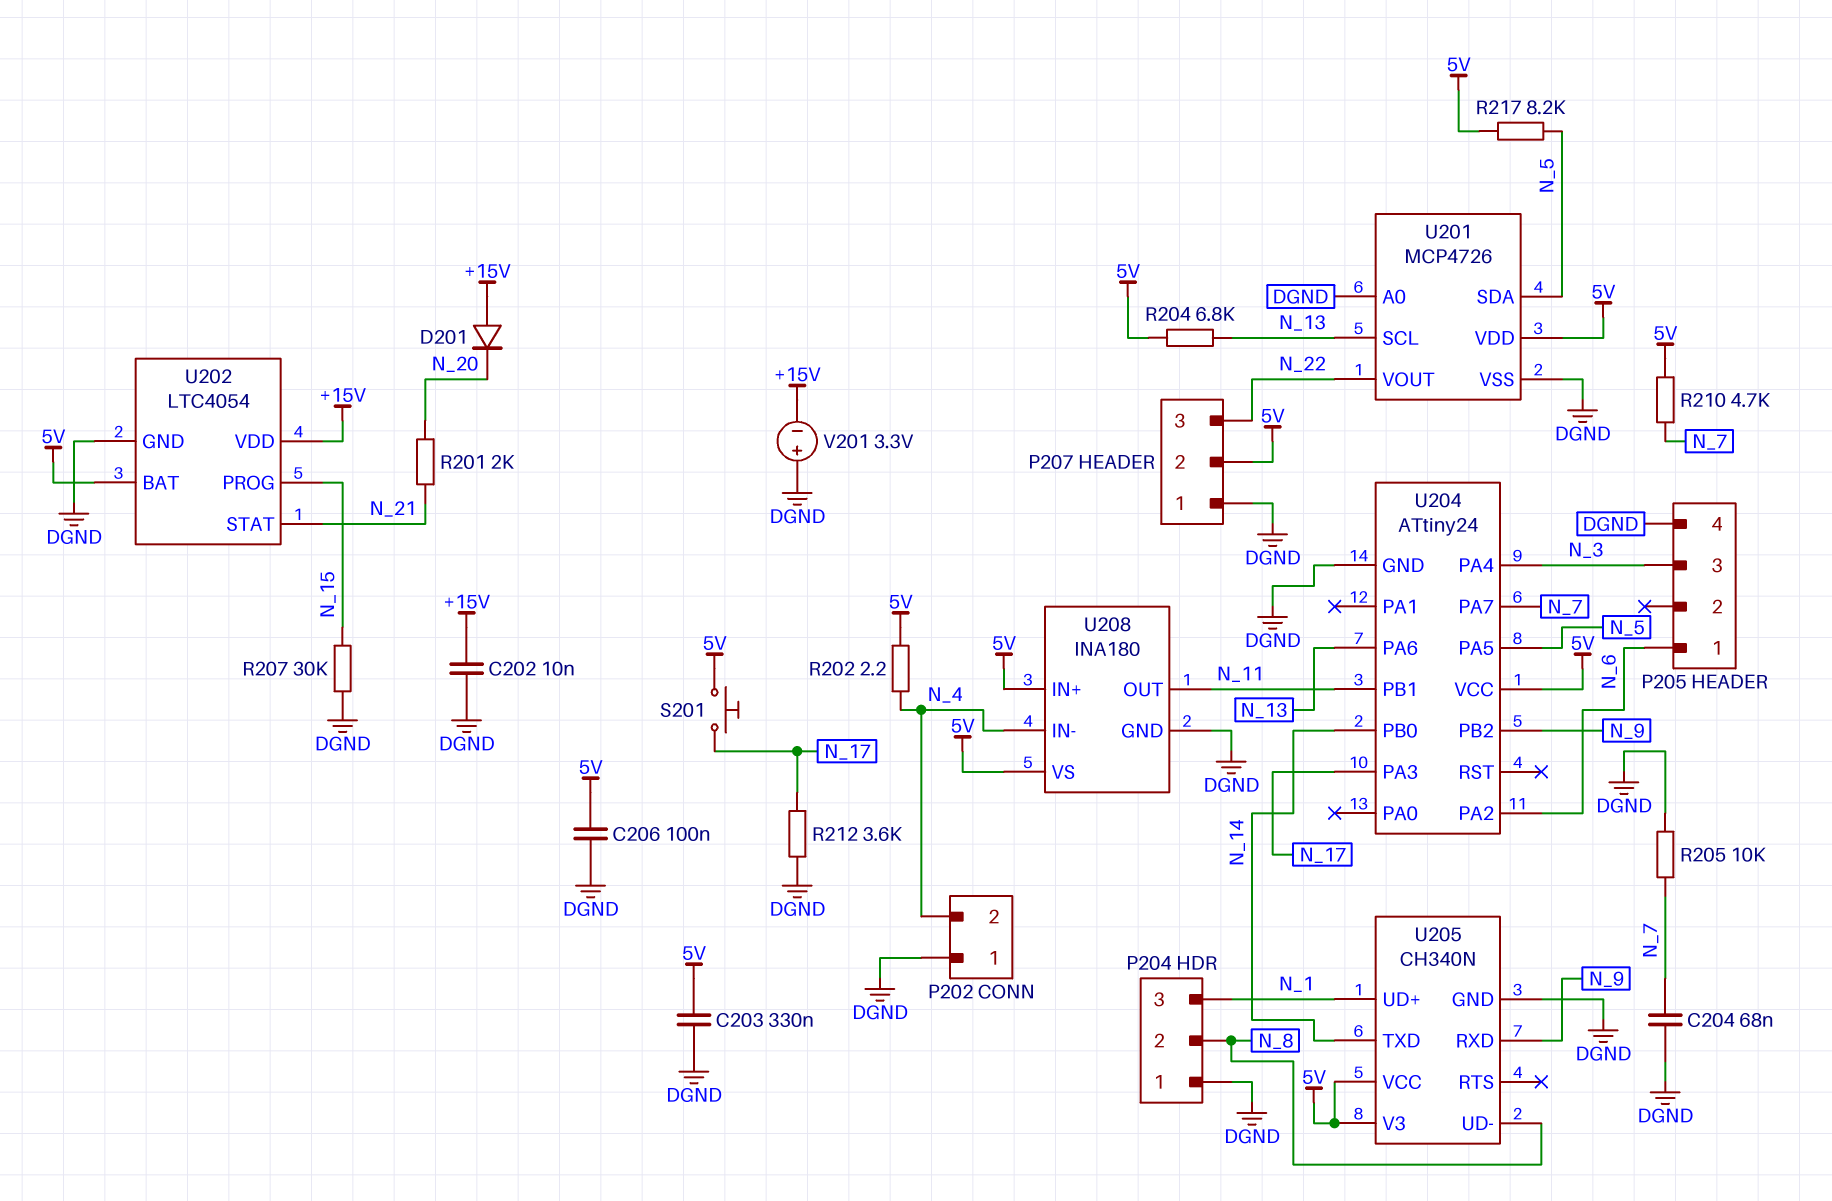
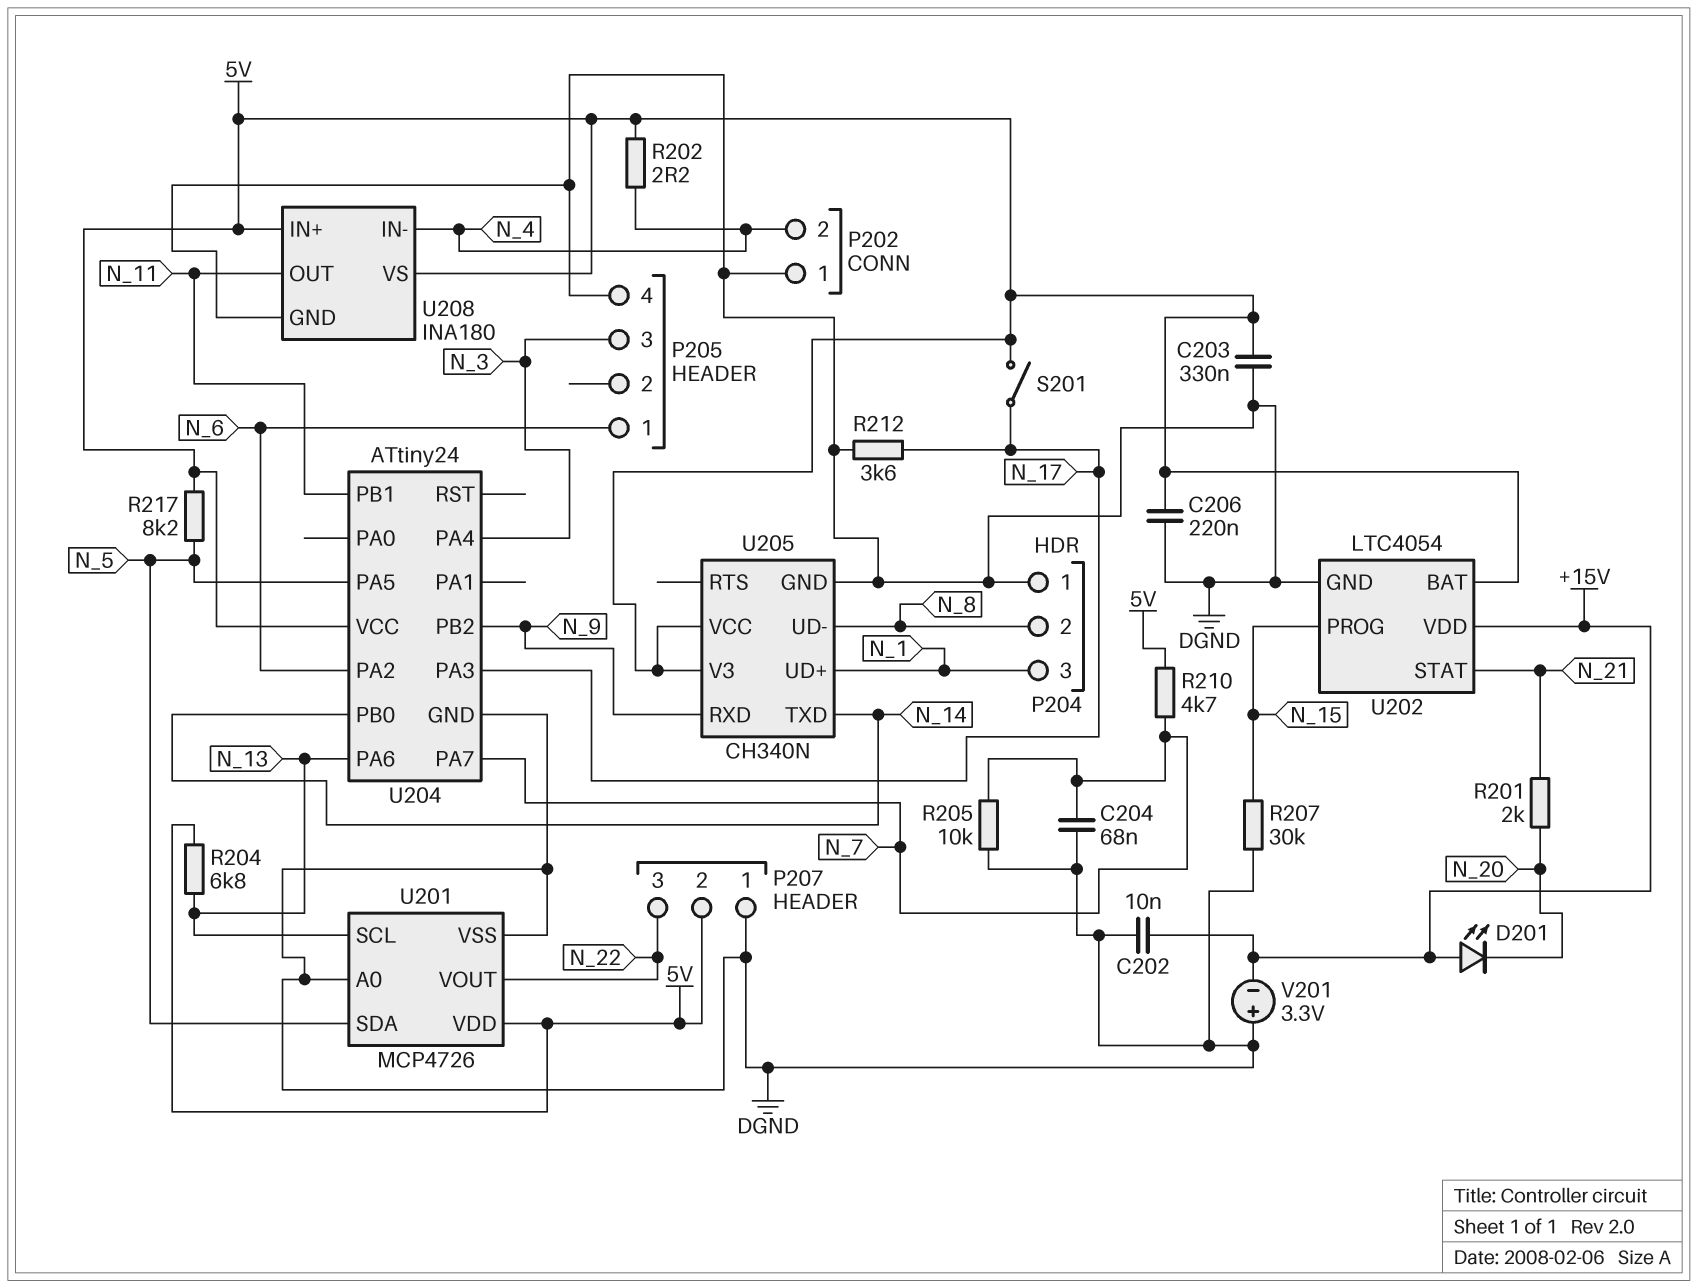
C206: 100nF (5V, DGND) -> 220nF (5V, DGND)
D201: diode (A +15V, K N_20) -> LED (A +15V, K N_20)
S201: button (5V, N_17) -> switch (5V, N_17)

